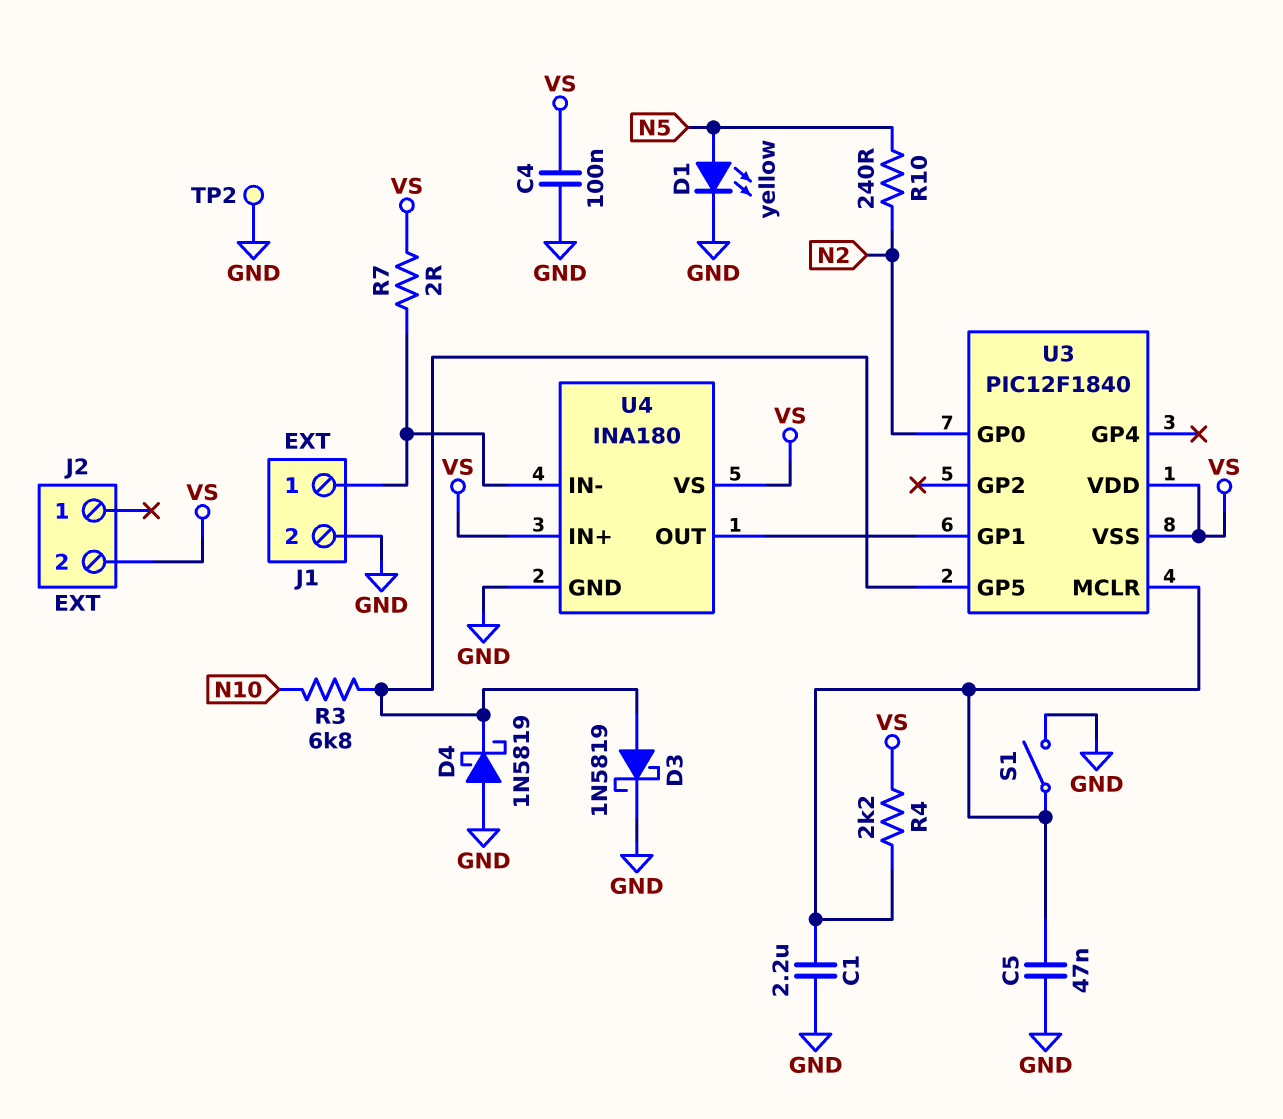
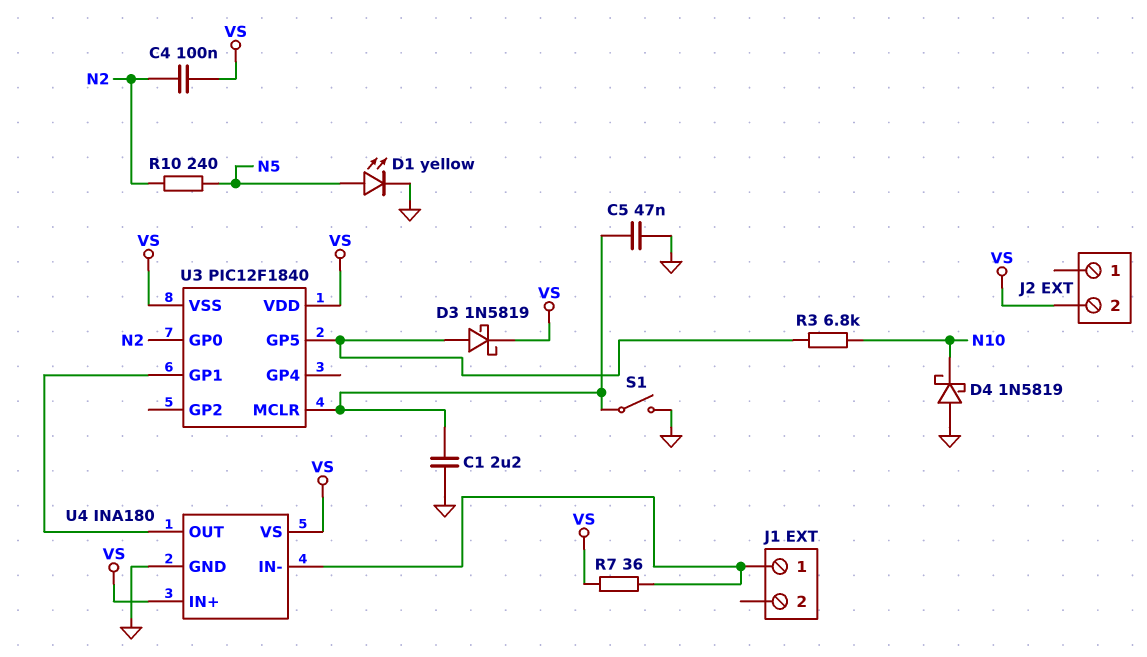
C4: 100nF (GND, VS) -> 100nF (N2, VS)
D3: schottky 1N5819 (A U3/GP5, K GND) -> schottky 1N5819 (A U3/GP5, K VS)
D4: schottky 1N5819 (A GND, K U3/GP5) -> schottky 1N5819 (A GND, K N10)
J1 pin 2: GND -> none
R4: 2.2k (U3/MCLR, VS) -> none
R7: 2 (J1/1, VS) -> 36 (J1/1, VS)
TP2: test point (GND) -> none

